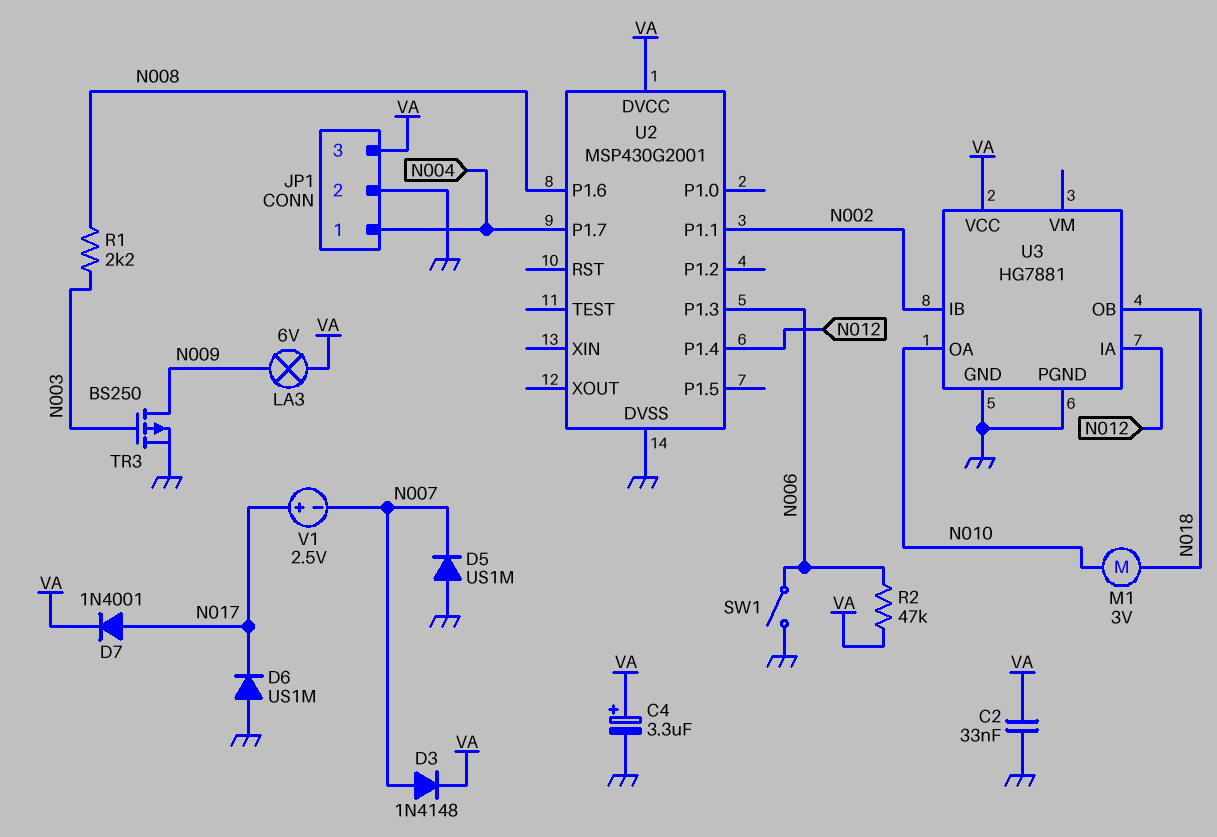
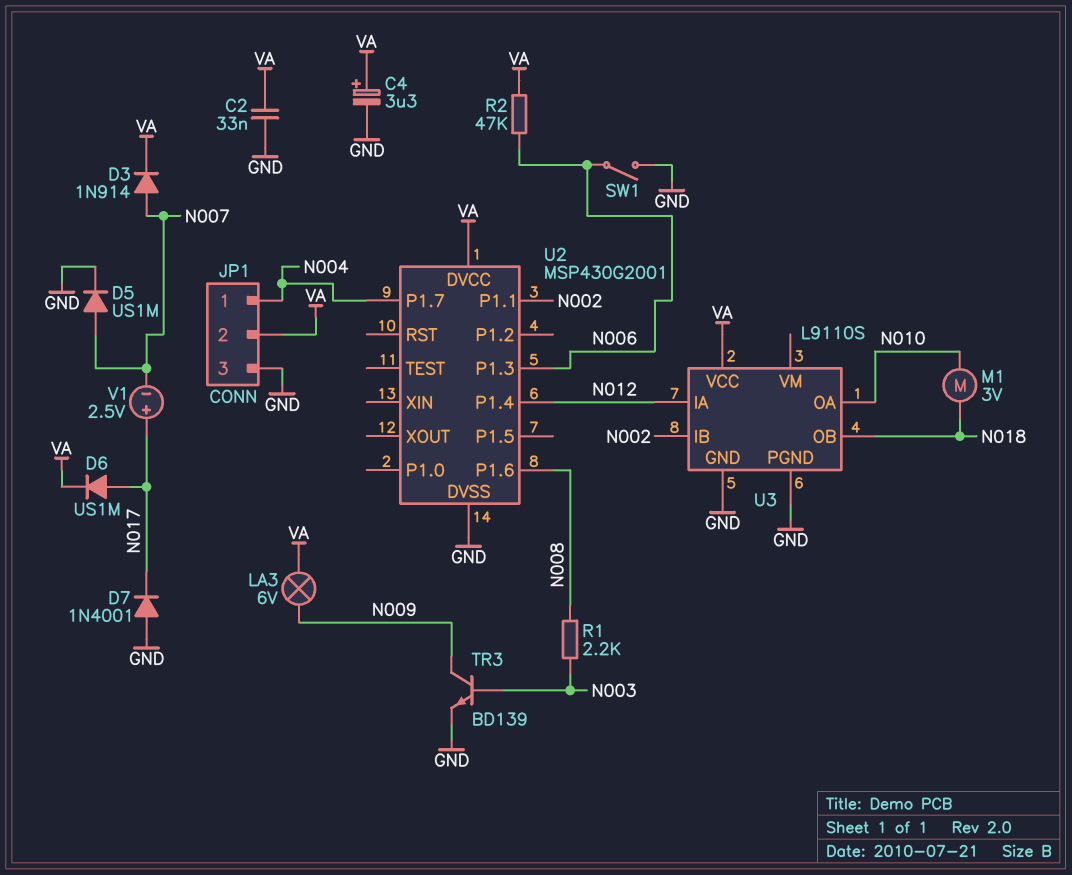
D3: diode 1N4148 (A N007, K VA) -> diode 1N914 (A N007, K VA)
D5: diode US1M (A GND, K N007) -> diode US1M (A N007, K GND)
D6: diode US1M (A GND, K N017) -> diode US1M (A N017, K VA)
D7: diode 1N4001 (A N017, K VA) -> diode 1N4001 (A GND, K N017)
JP1 pin 2: GND -> VA
JP1 pin 3: VA -> GND
TR3: PMOS BS250 (G N003, D N009, S GND) -> NPN BD139 (B N003, C N009, E GND)
U3: HG7881 -> L9110S

